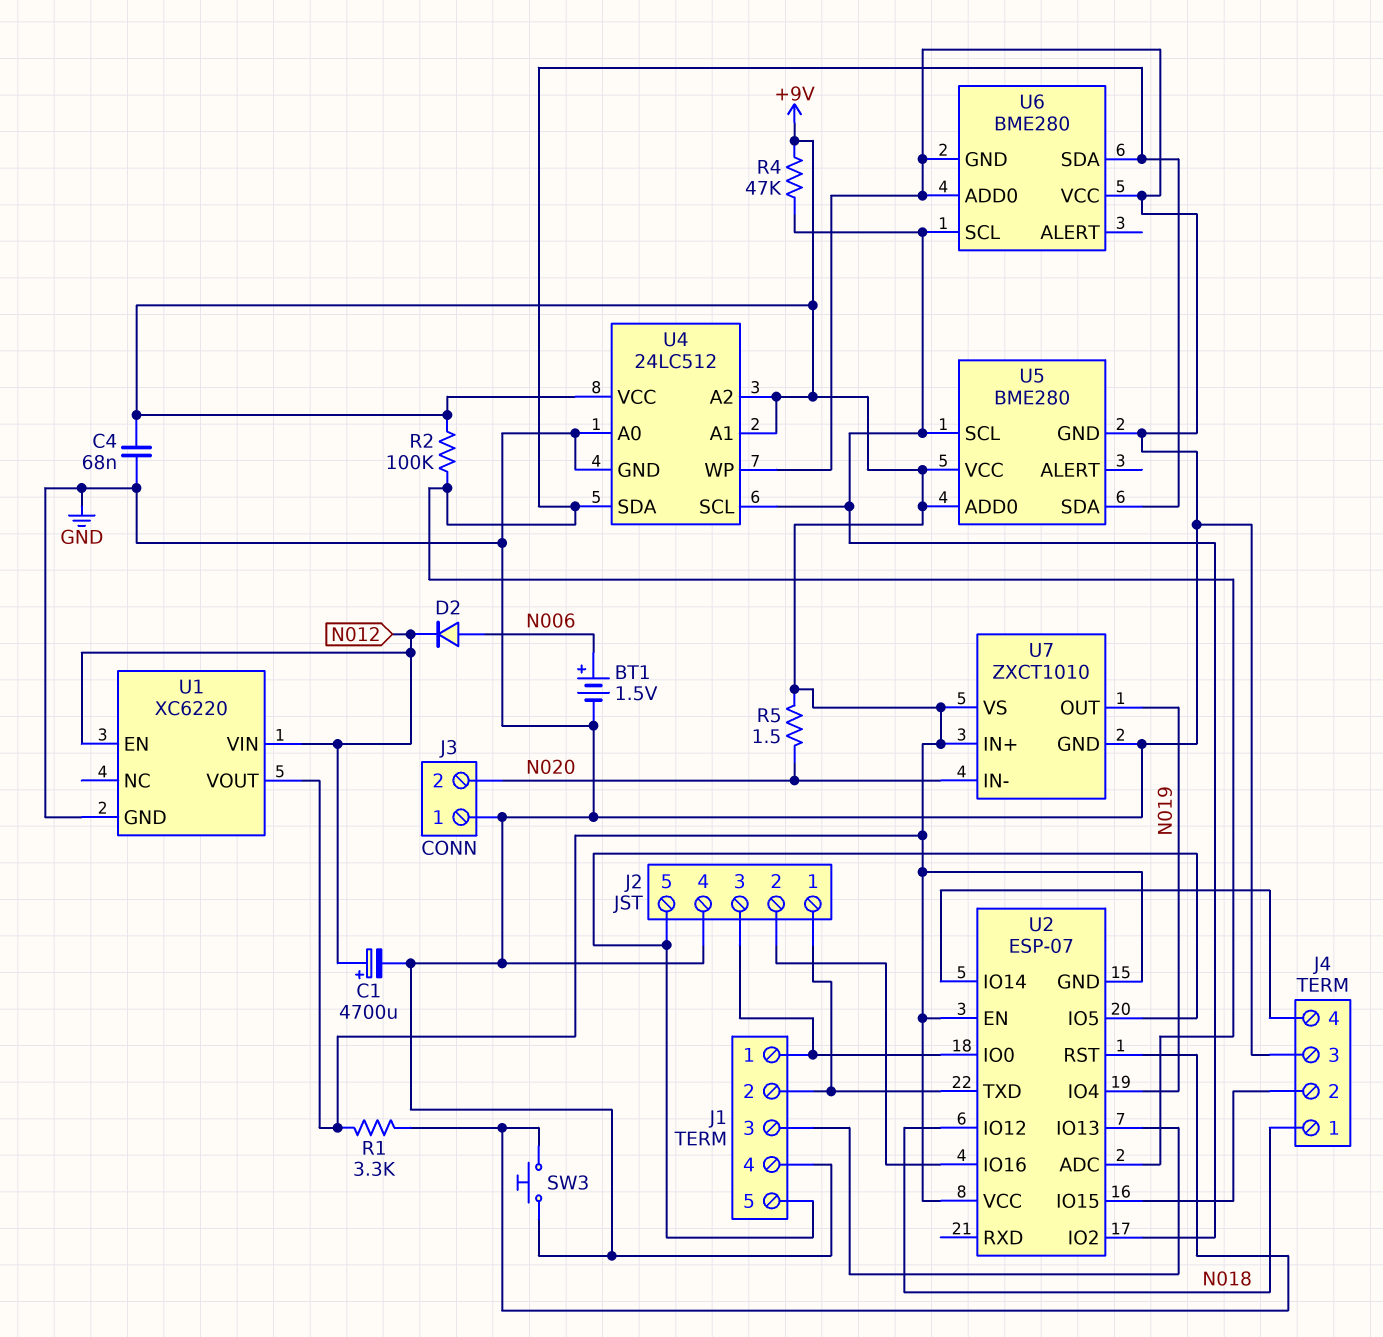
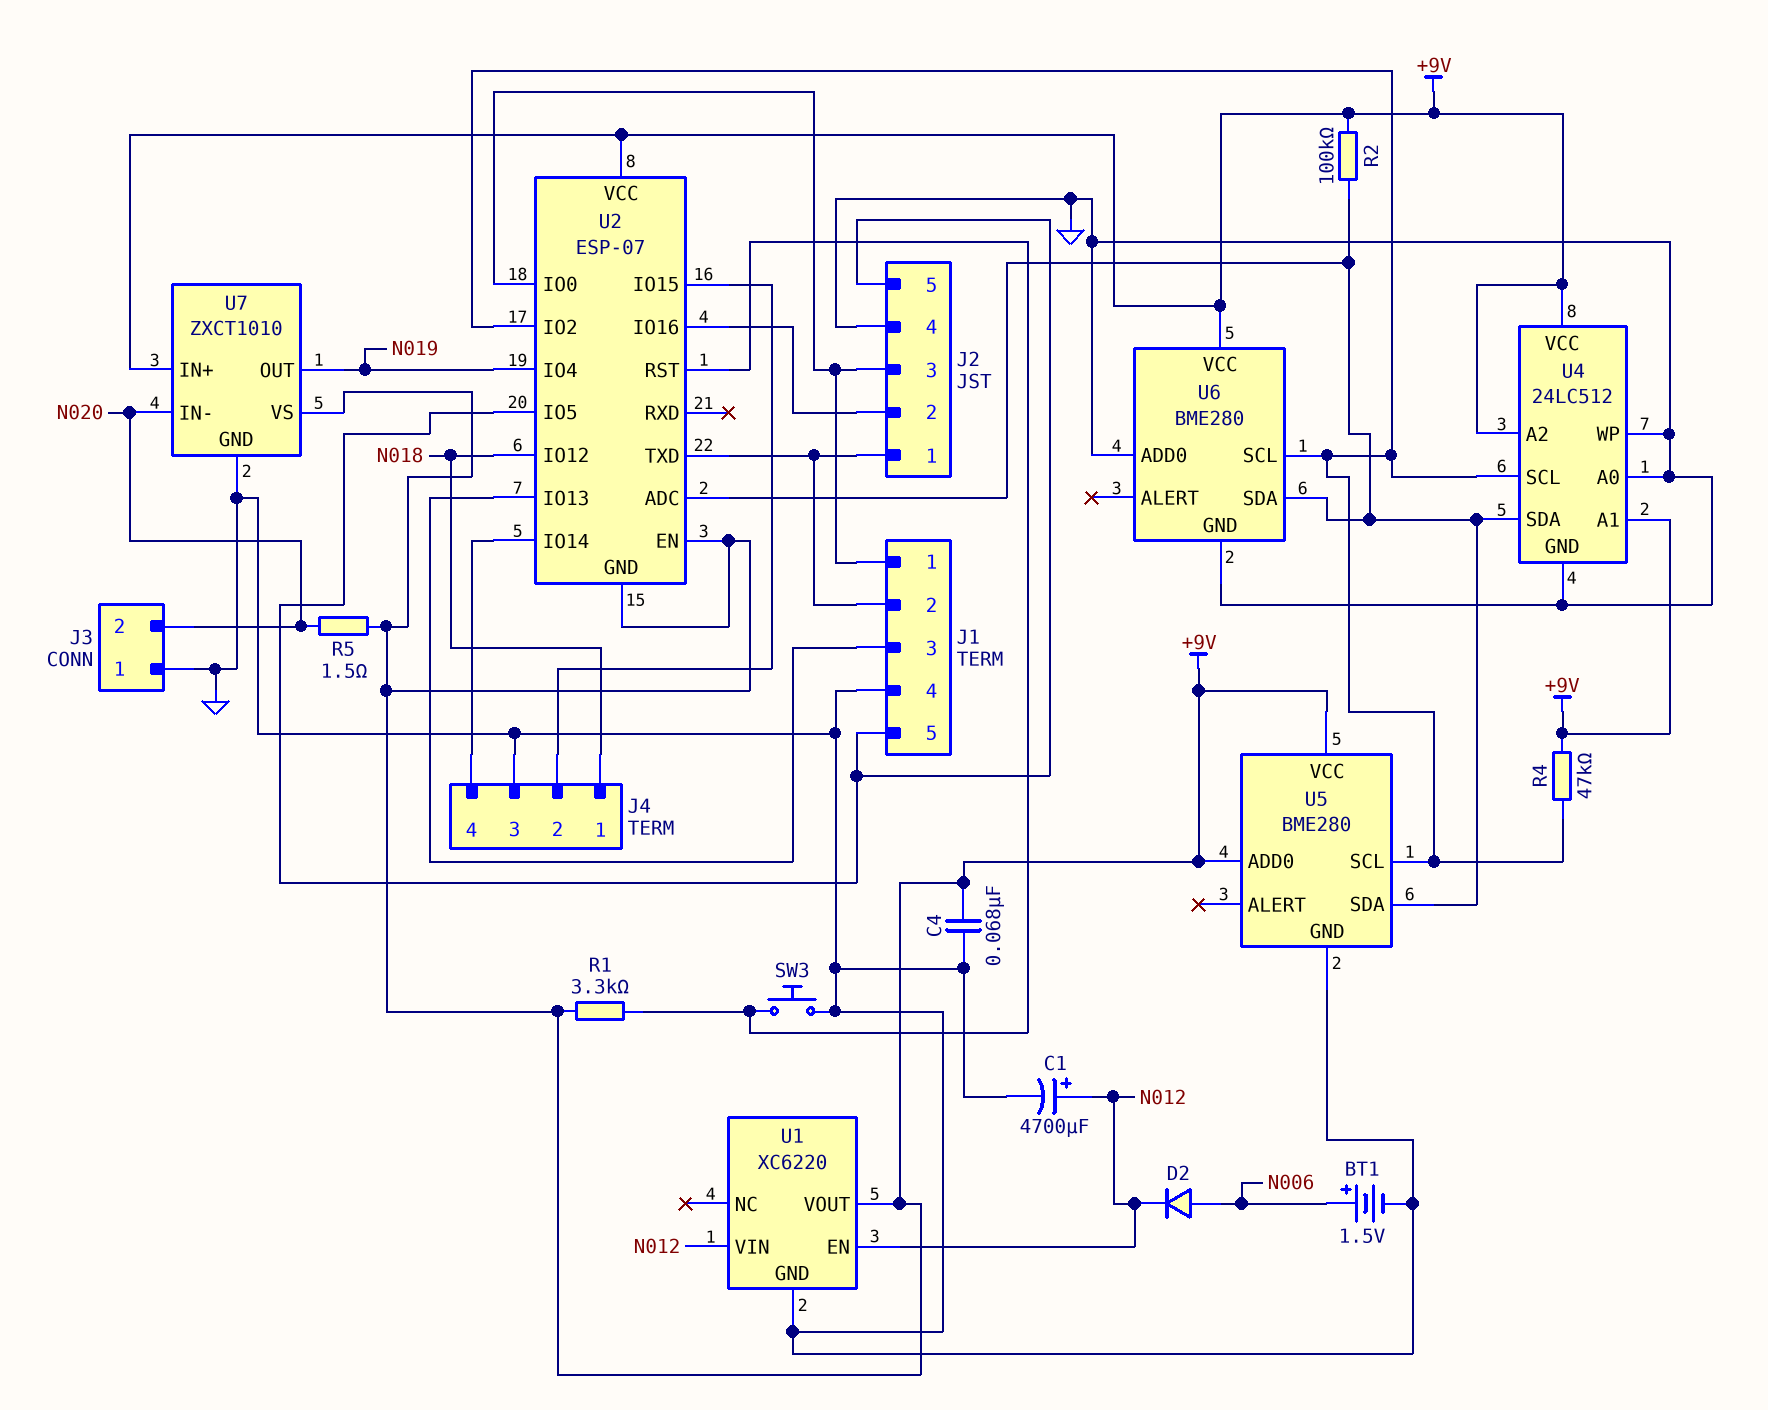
U6 pin VCC: GND -> +9V

